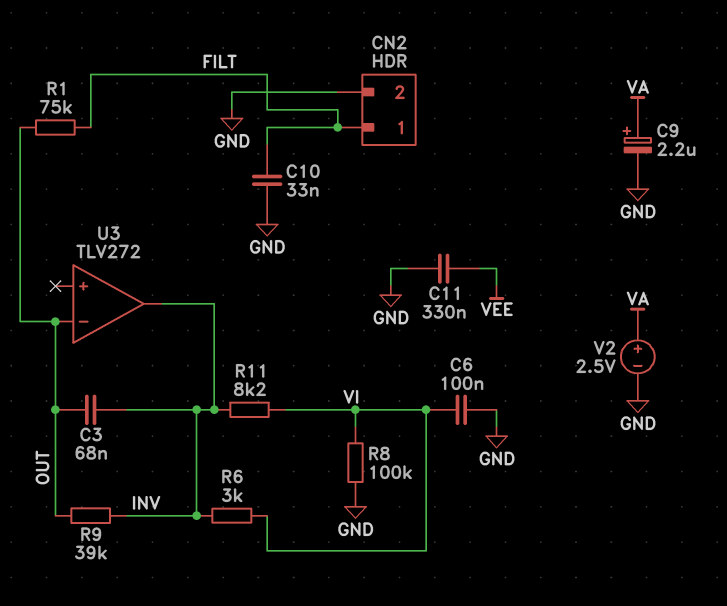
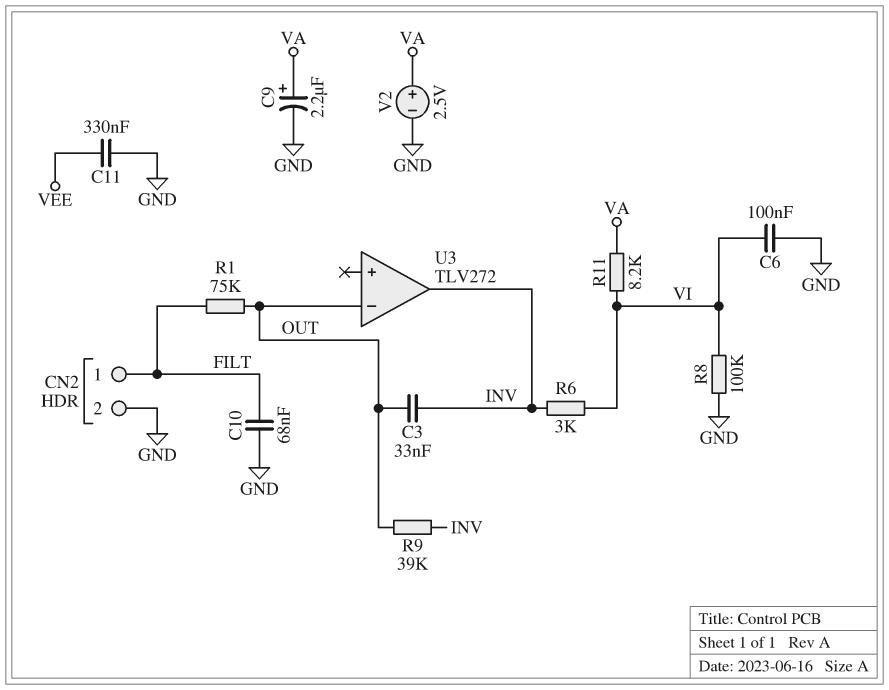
C3: 68nF (INV, OUT) -> 33nF (INV, OUT)
C10: 33nF (FILT, GND) -> 68nF (FILT, GND)
R11: 8.2k (INV, VI) -> 8.2k (VA, VI)

